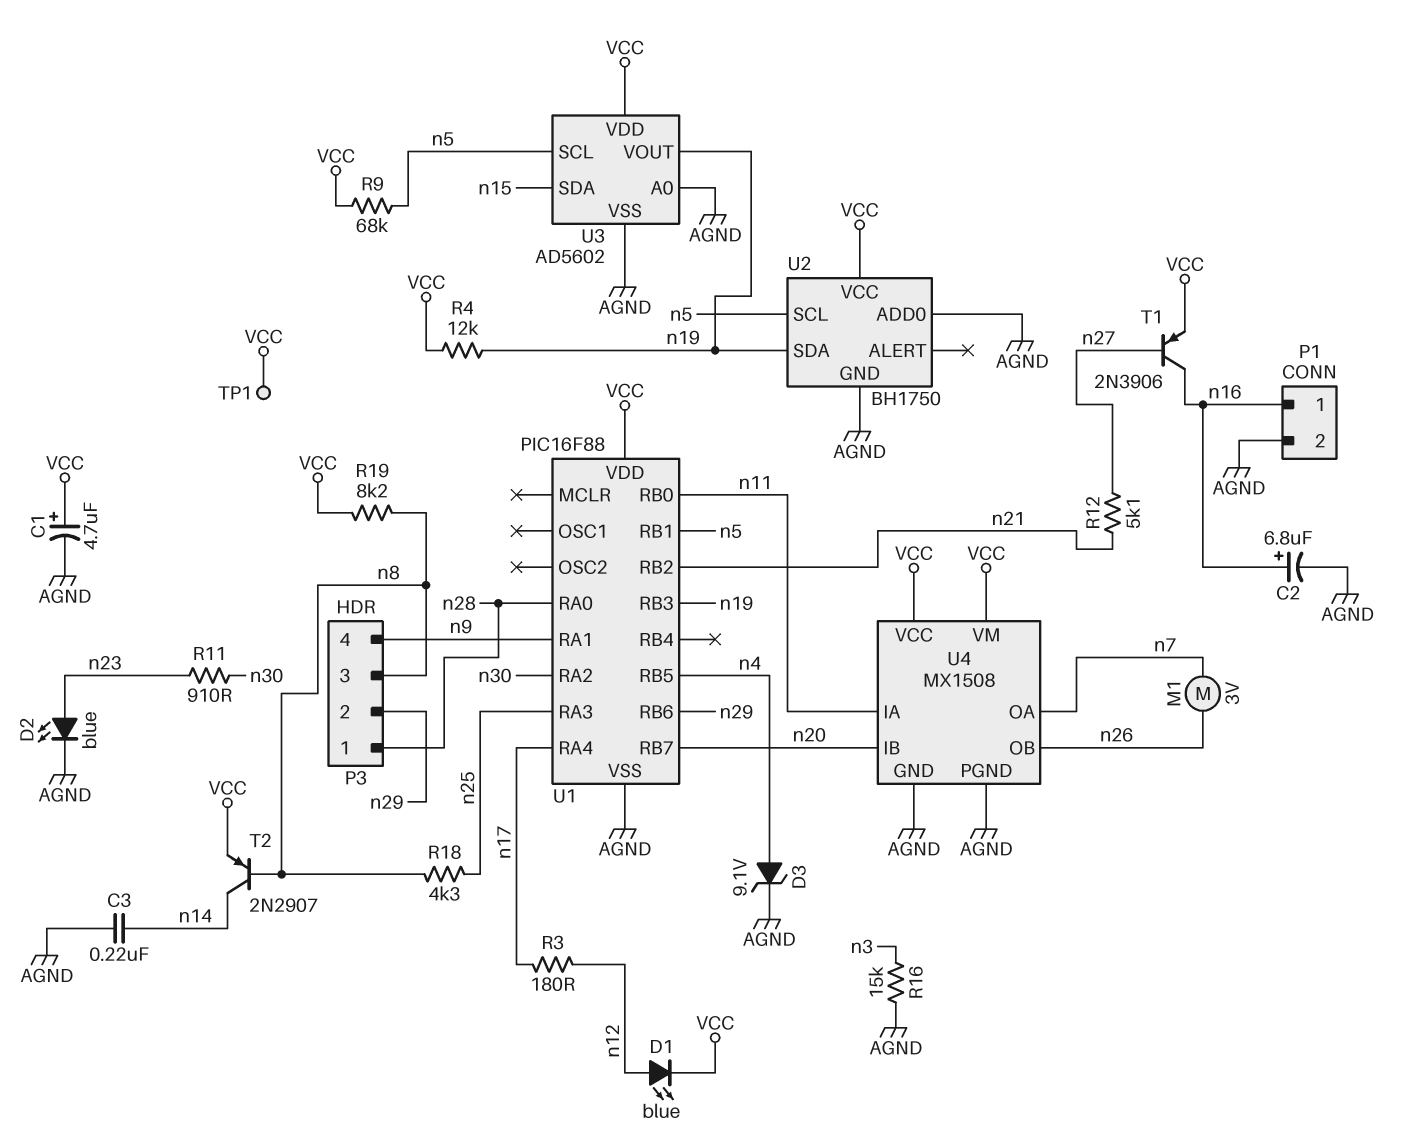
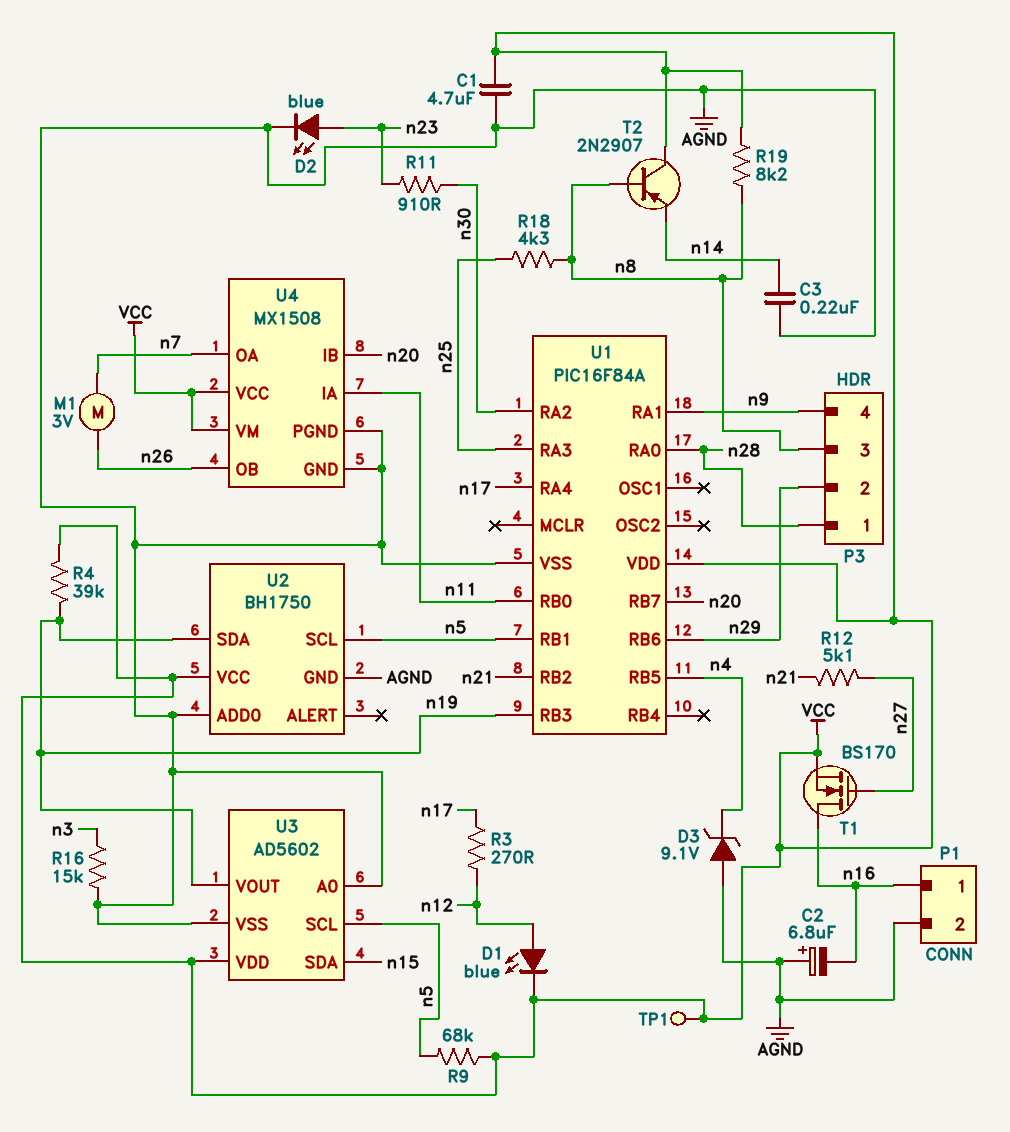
C1: 4.7uF (plus VCC, minus AGND) -> 4.7uF (AGND, VCC)
C2: 6.8uF (plus n16, minus AGND) -> 6.8uF (plus AGND, minus n16)
D3: zener 9.1V (A n4, K AGND) -> zener 9.1V (A AGND, K n4)
R3: 180 (n12, n17) -> 270 (n12, n17)
R4: 12k (VCC, n19) -> 39k (VCC, n19)
T1: PNP 2N3906 (B n27, C n16, E VCC) -> NMOS BS170 (G n27, D n16, S VCC)
T2: PNP 2N2907 (B n8, C n14, E VCC) -> PNP 2N2907 (B n8, C VCC, E n14)
U1: PIC16F88 -> PIC16F84A

